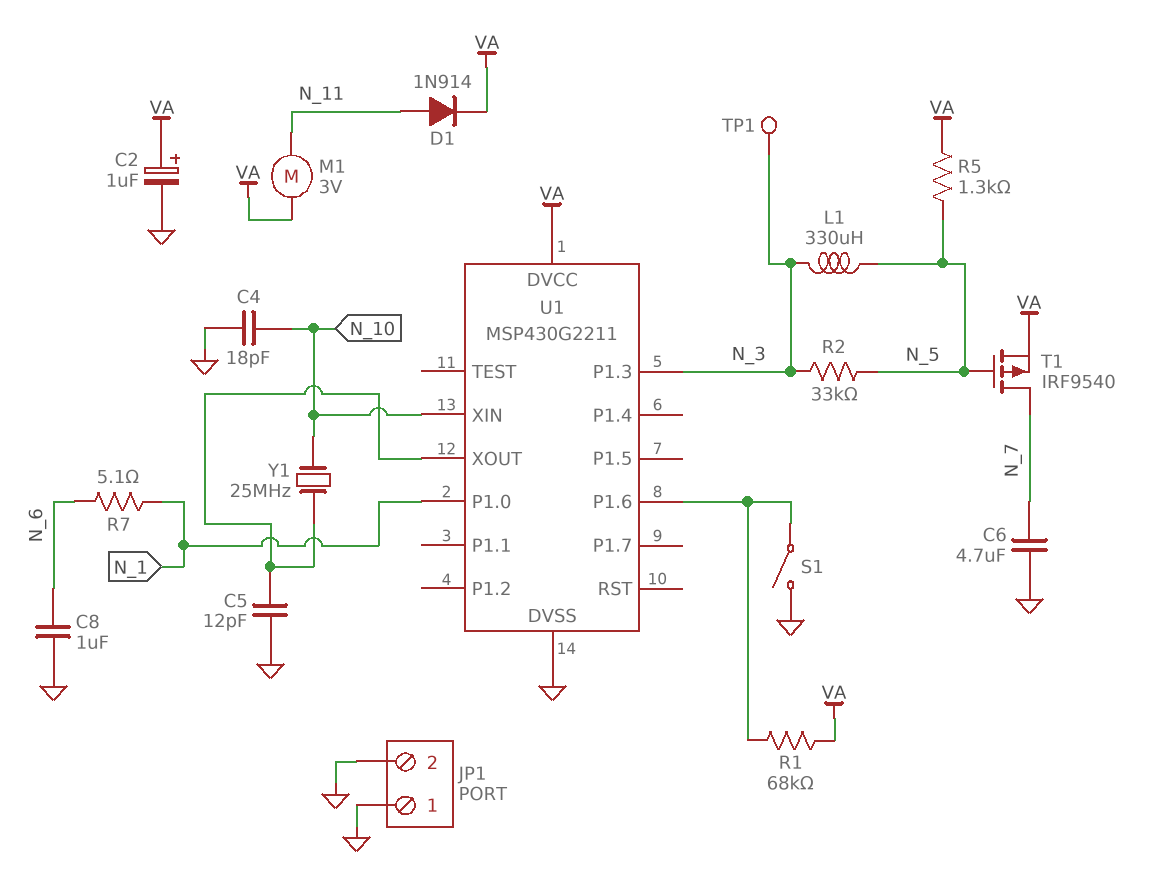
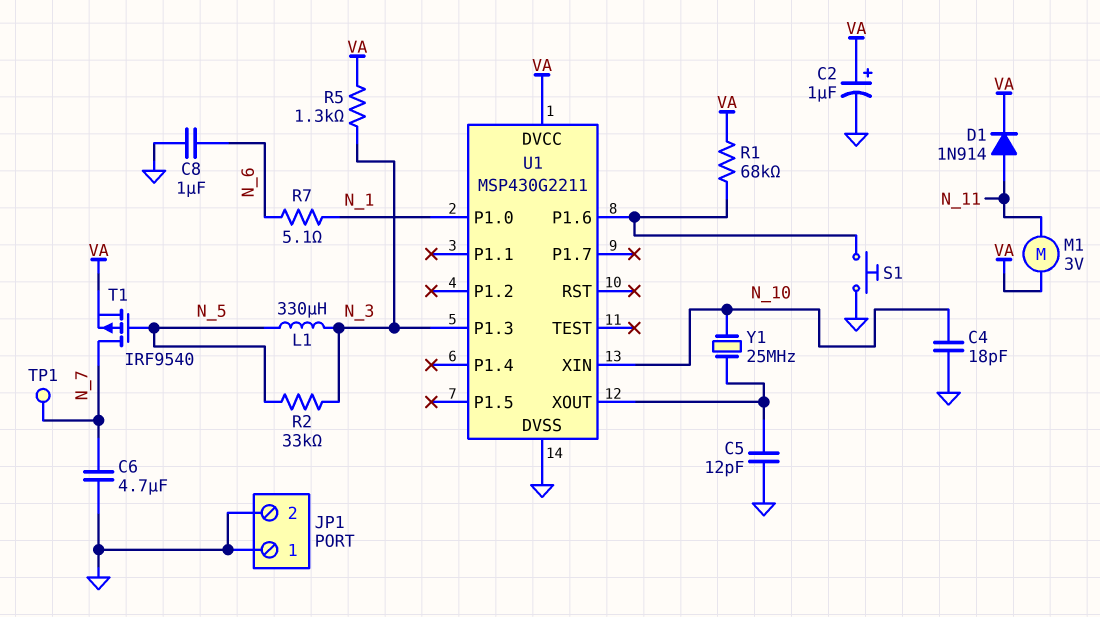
R5: 1.3k (N_5, VA) -> 1.3k (N_3, VA)
S1: switch (GND, U1/P1.6) -> button (GND, U1/P1.6)
TP1: test point (N_3) -> test point (N_7)

